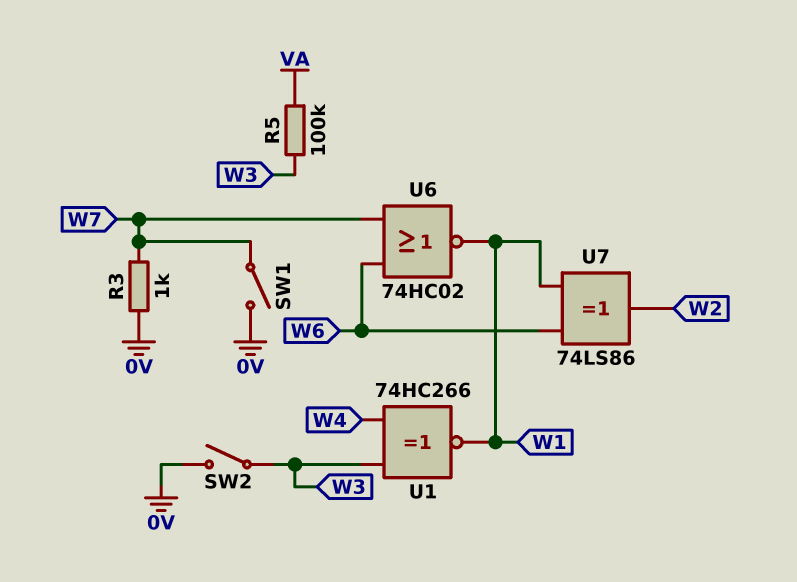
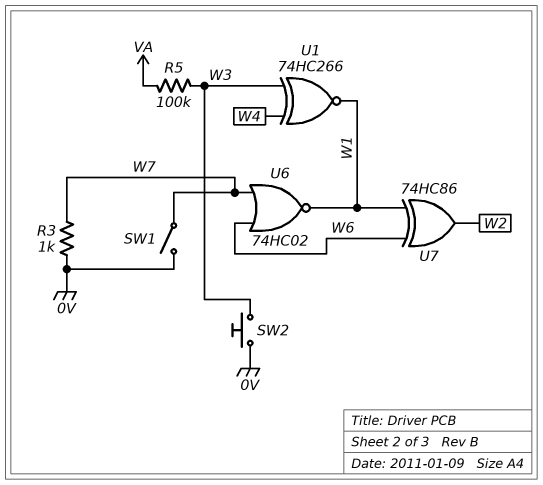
SW2: switch (0V, W3) -> button (0V, W3)
U7: XOR 74LS86 (in W1, in W6, out W2) -> XOR 74HC86 (in W1, in W6, out W2)

